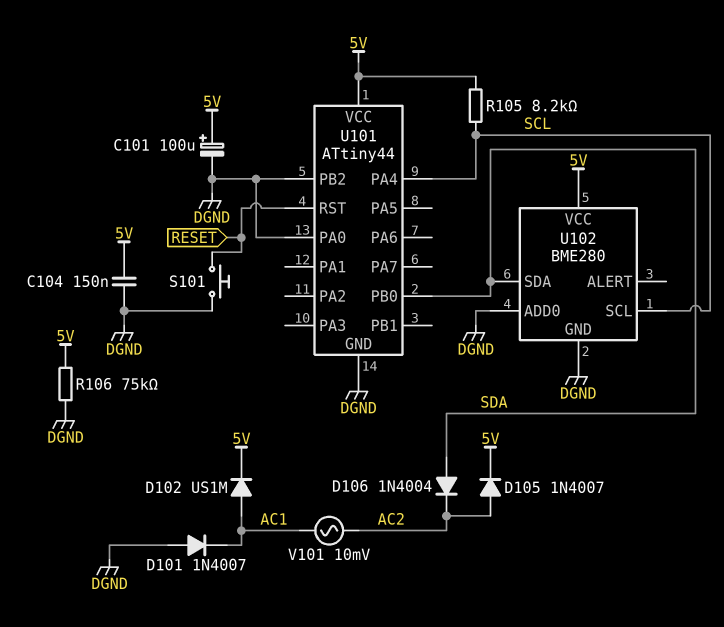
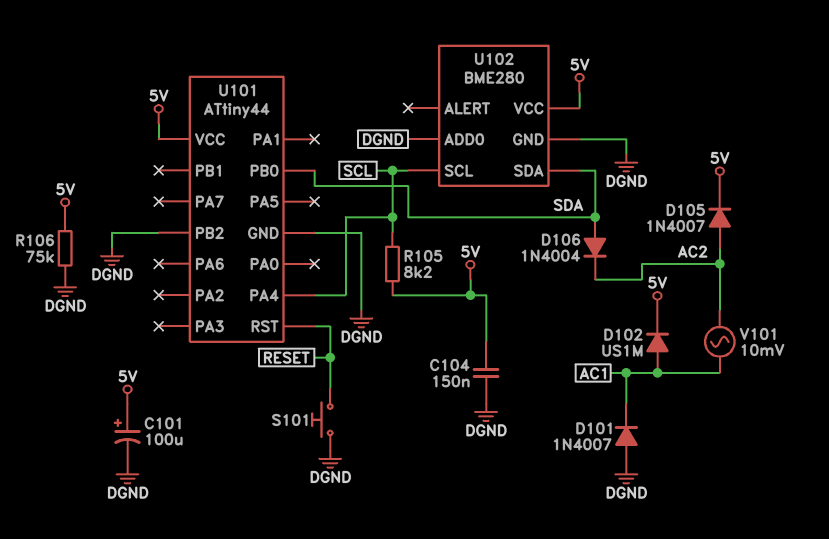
U101 pin PA0: DGND -> none

